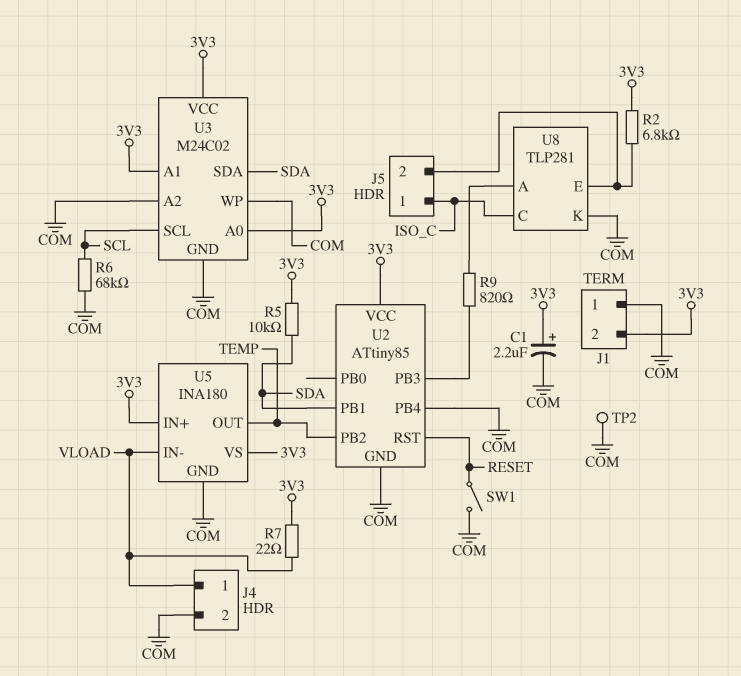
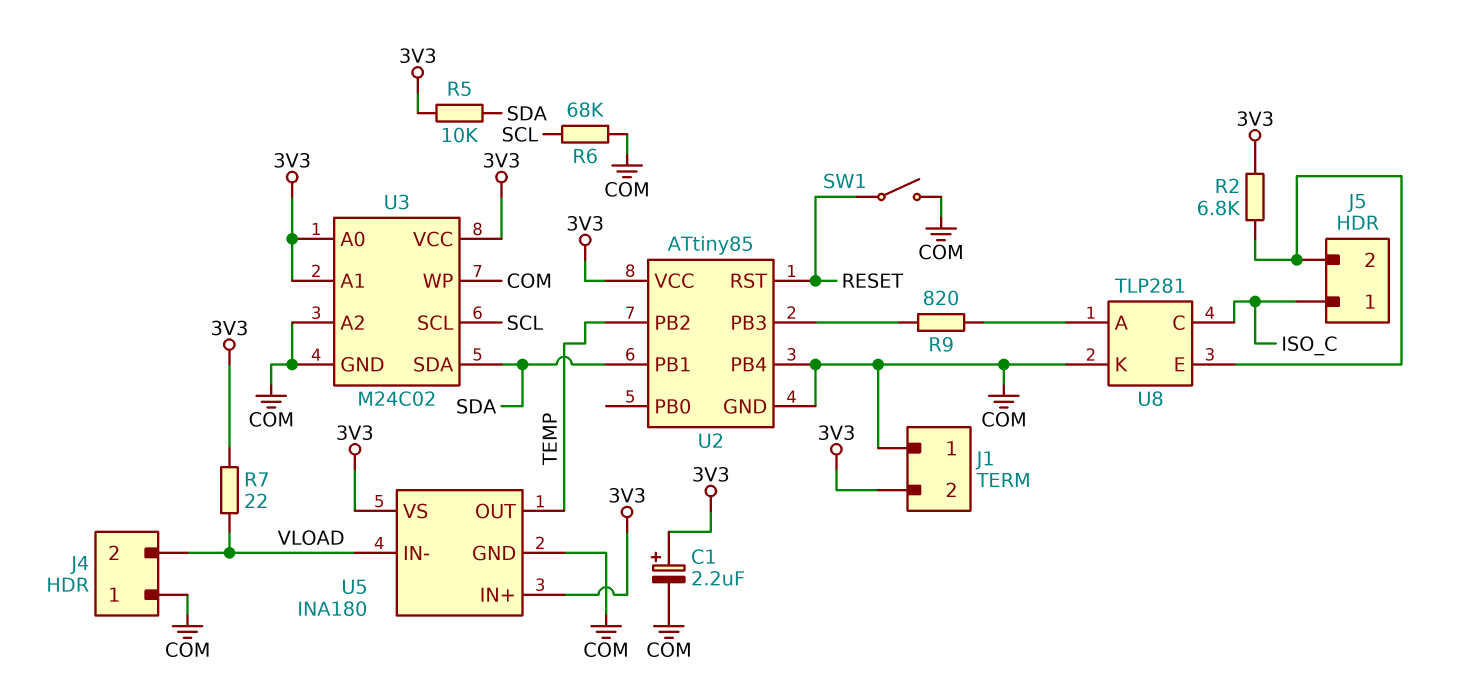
J4 pin 1: VLOAD -> COM
J4 pin 2: COM -> VLOAD
TP2: test point (COM) -> none

